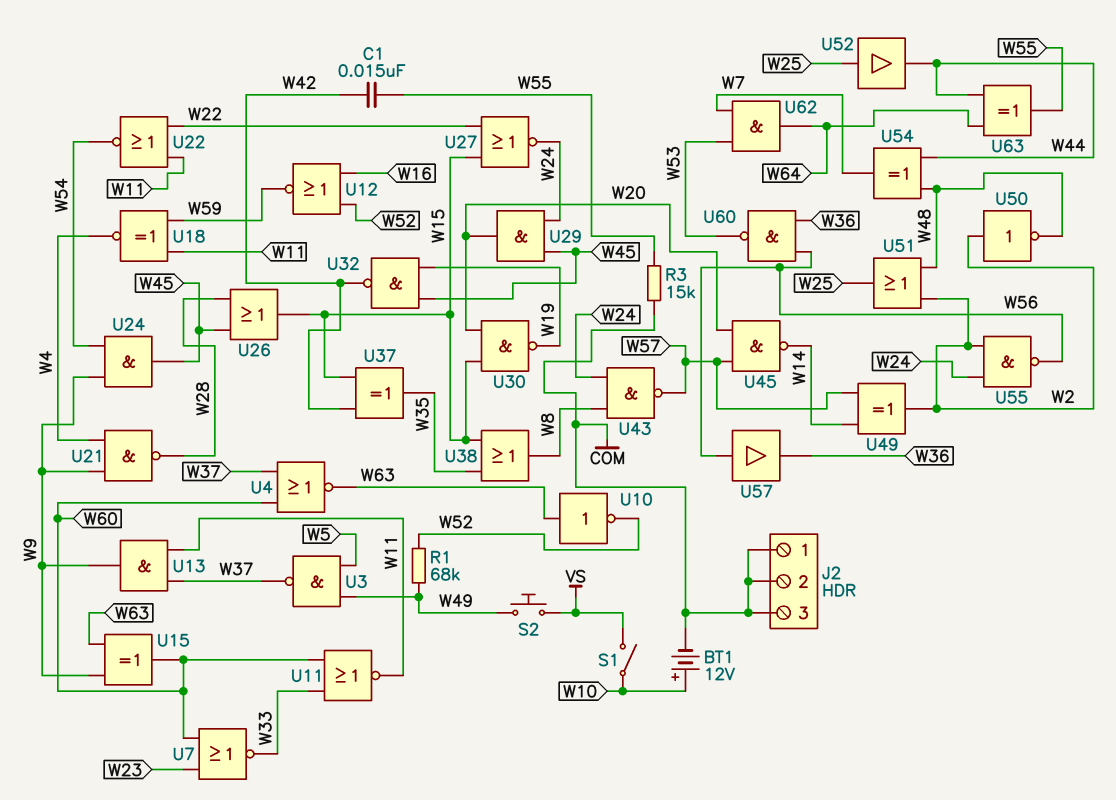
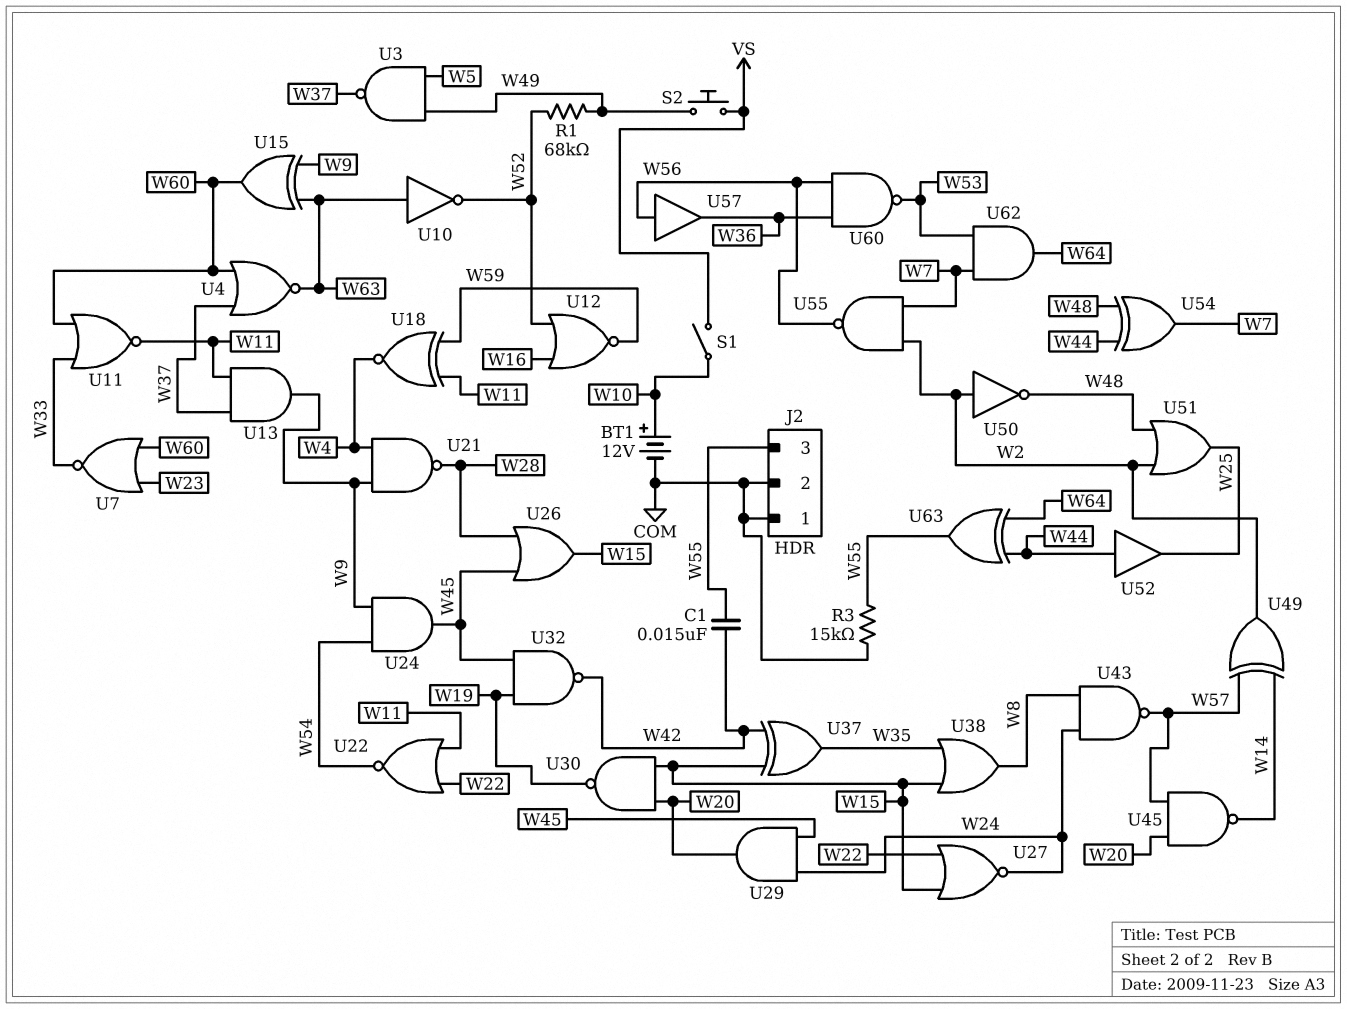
J2 pin 3: COM -> W55
U52: buffer (in W25, out W44) -> buffer (in W44, out W25)
U55: NAND (in W2, in W24, out W56) -> NAND (in W2, in W7, out W56)

